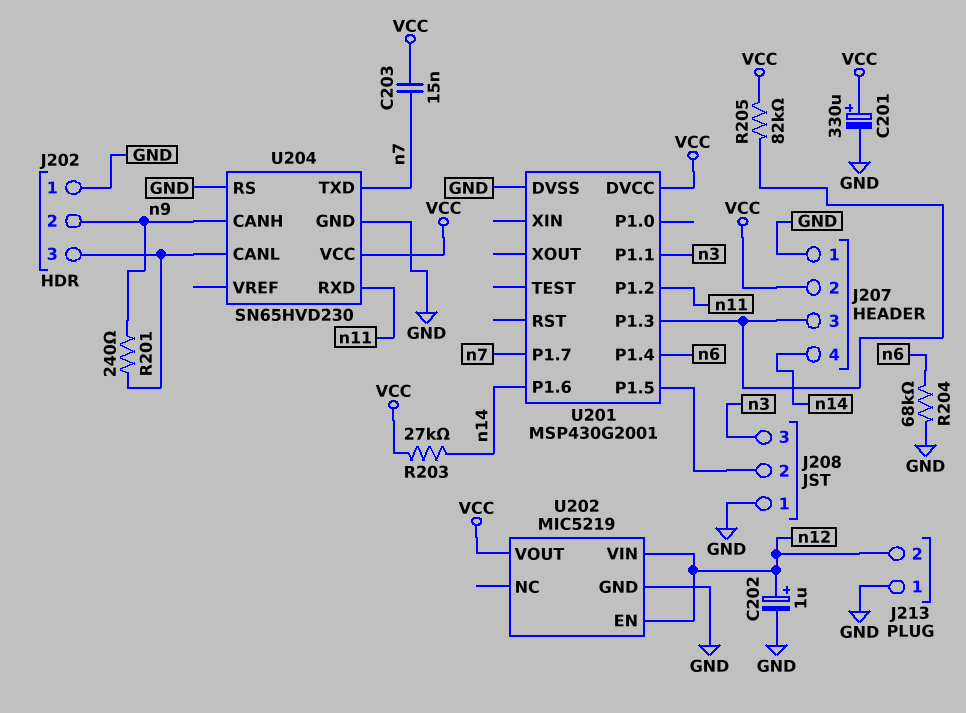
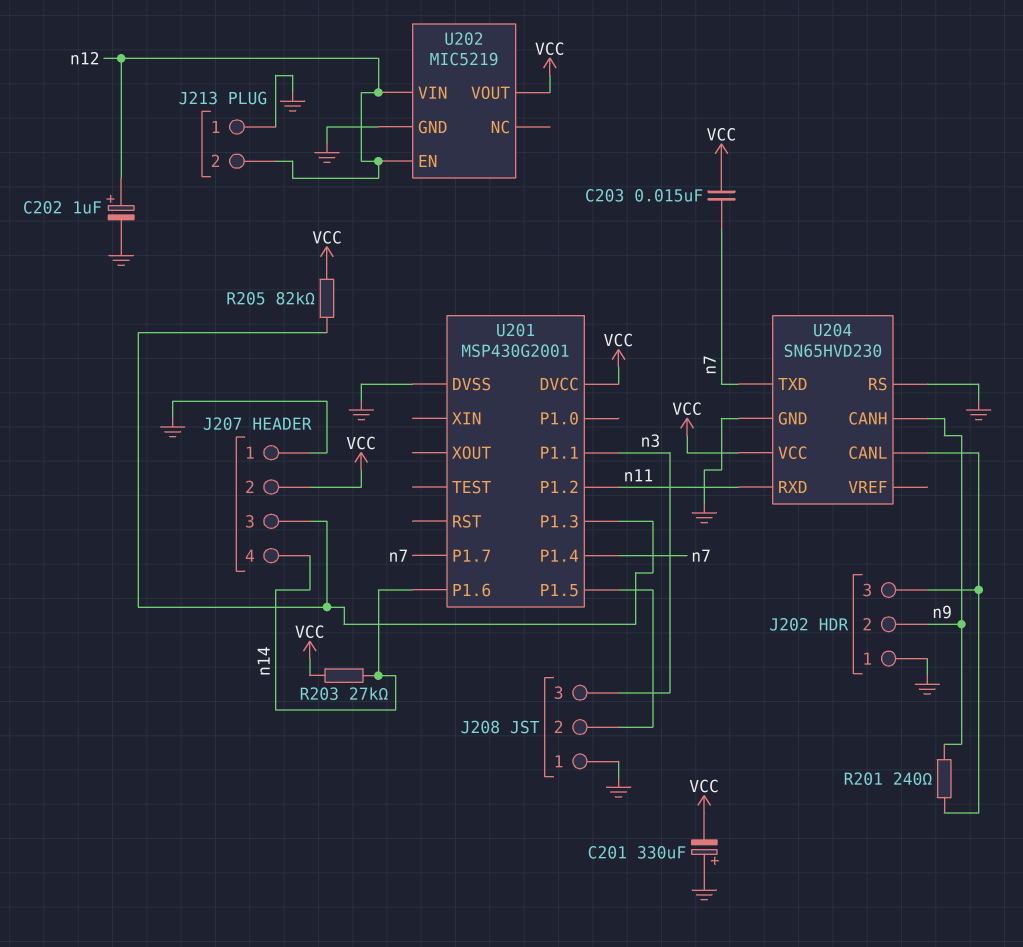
C201: 330uF (plus VCC, minus GND) -> 330uF (plus GND, minus VCC)
R204: 68k (GND, n6) -> none
U201 pin P1.4: n6 -> n7

